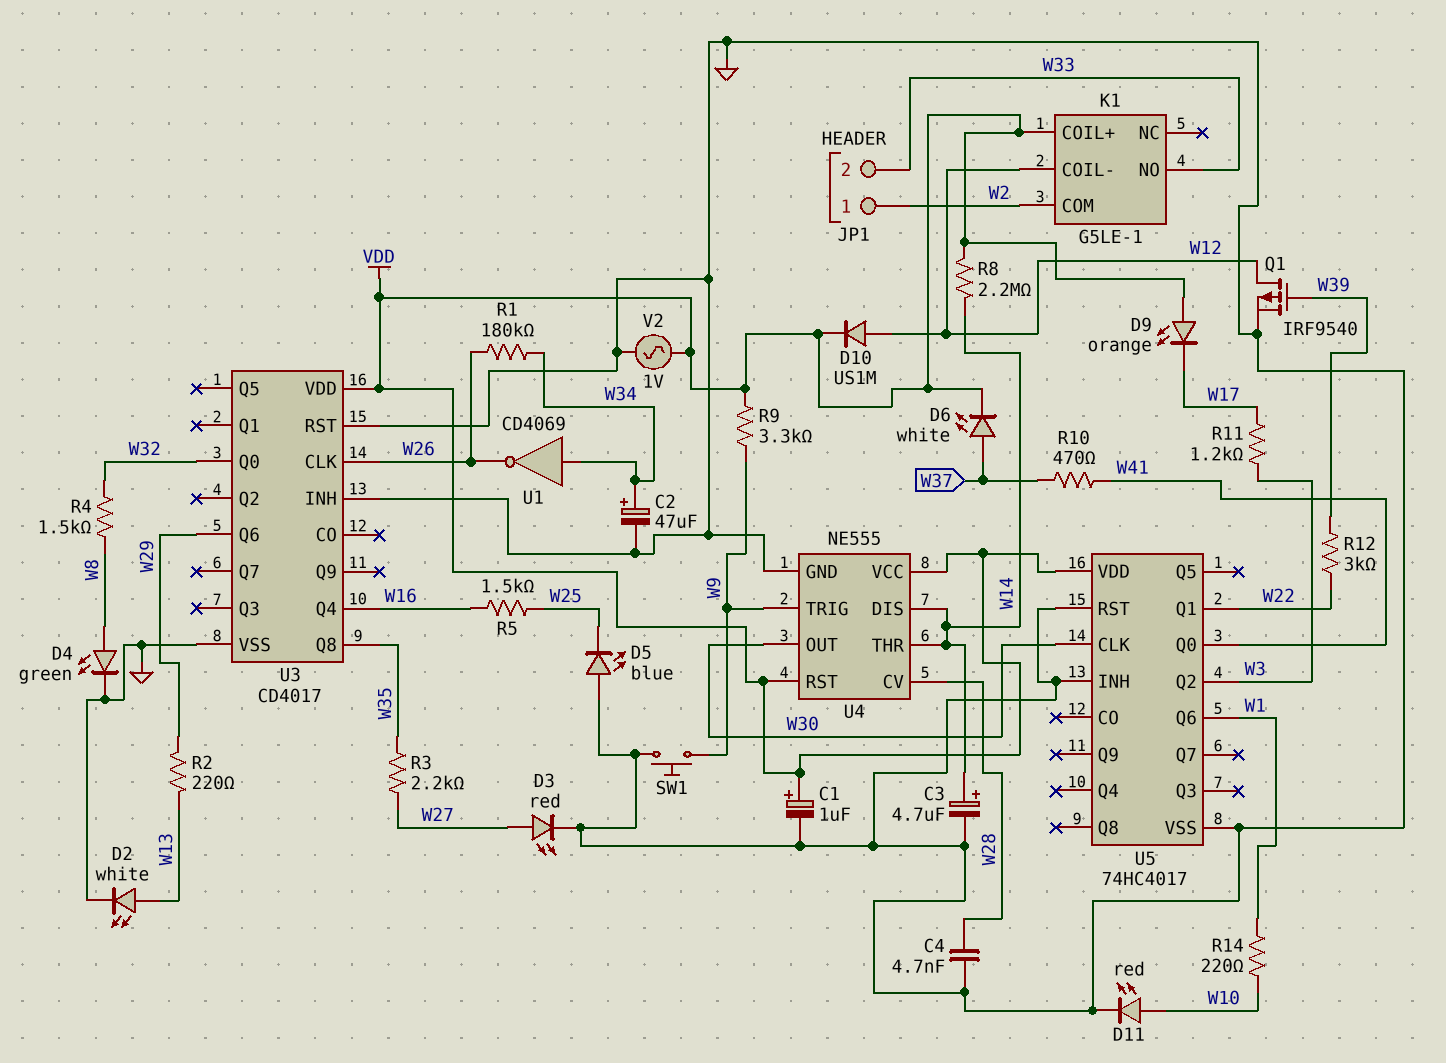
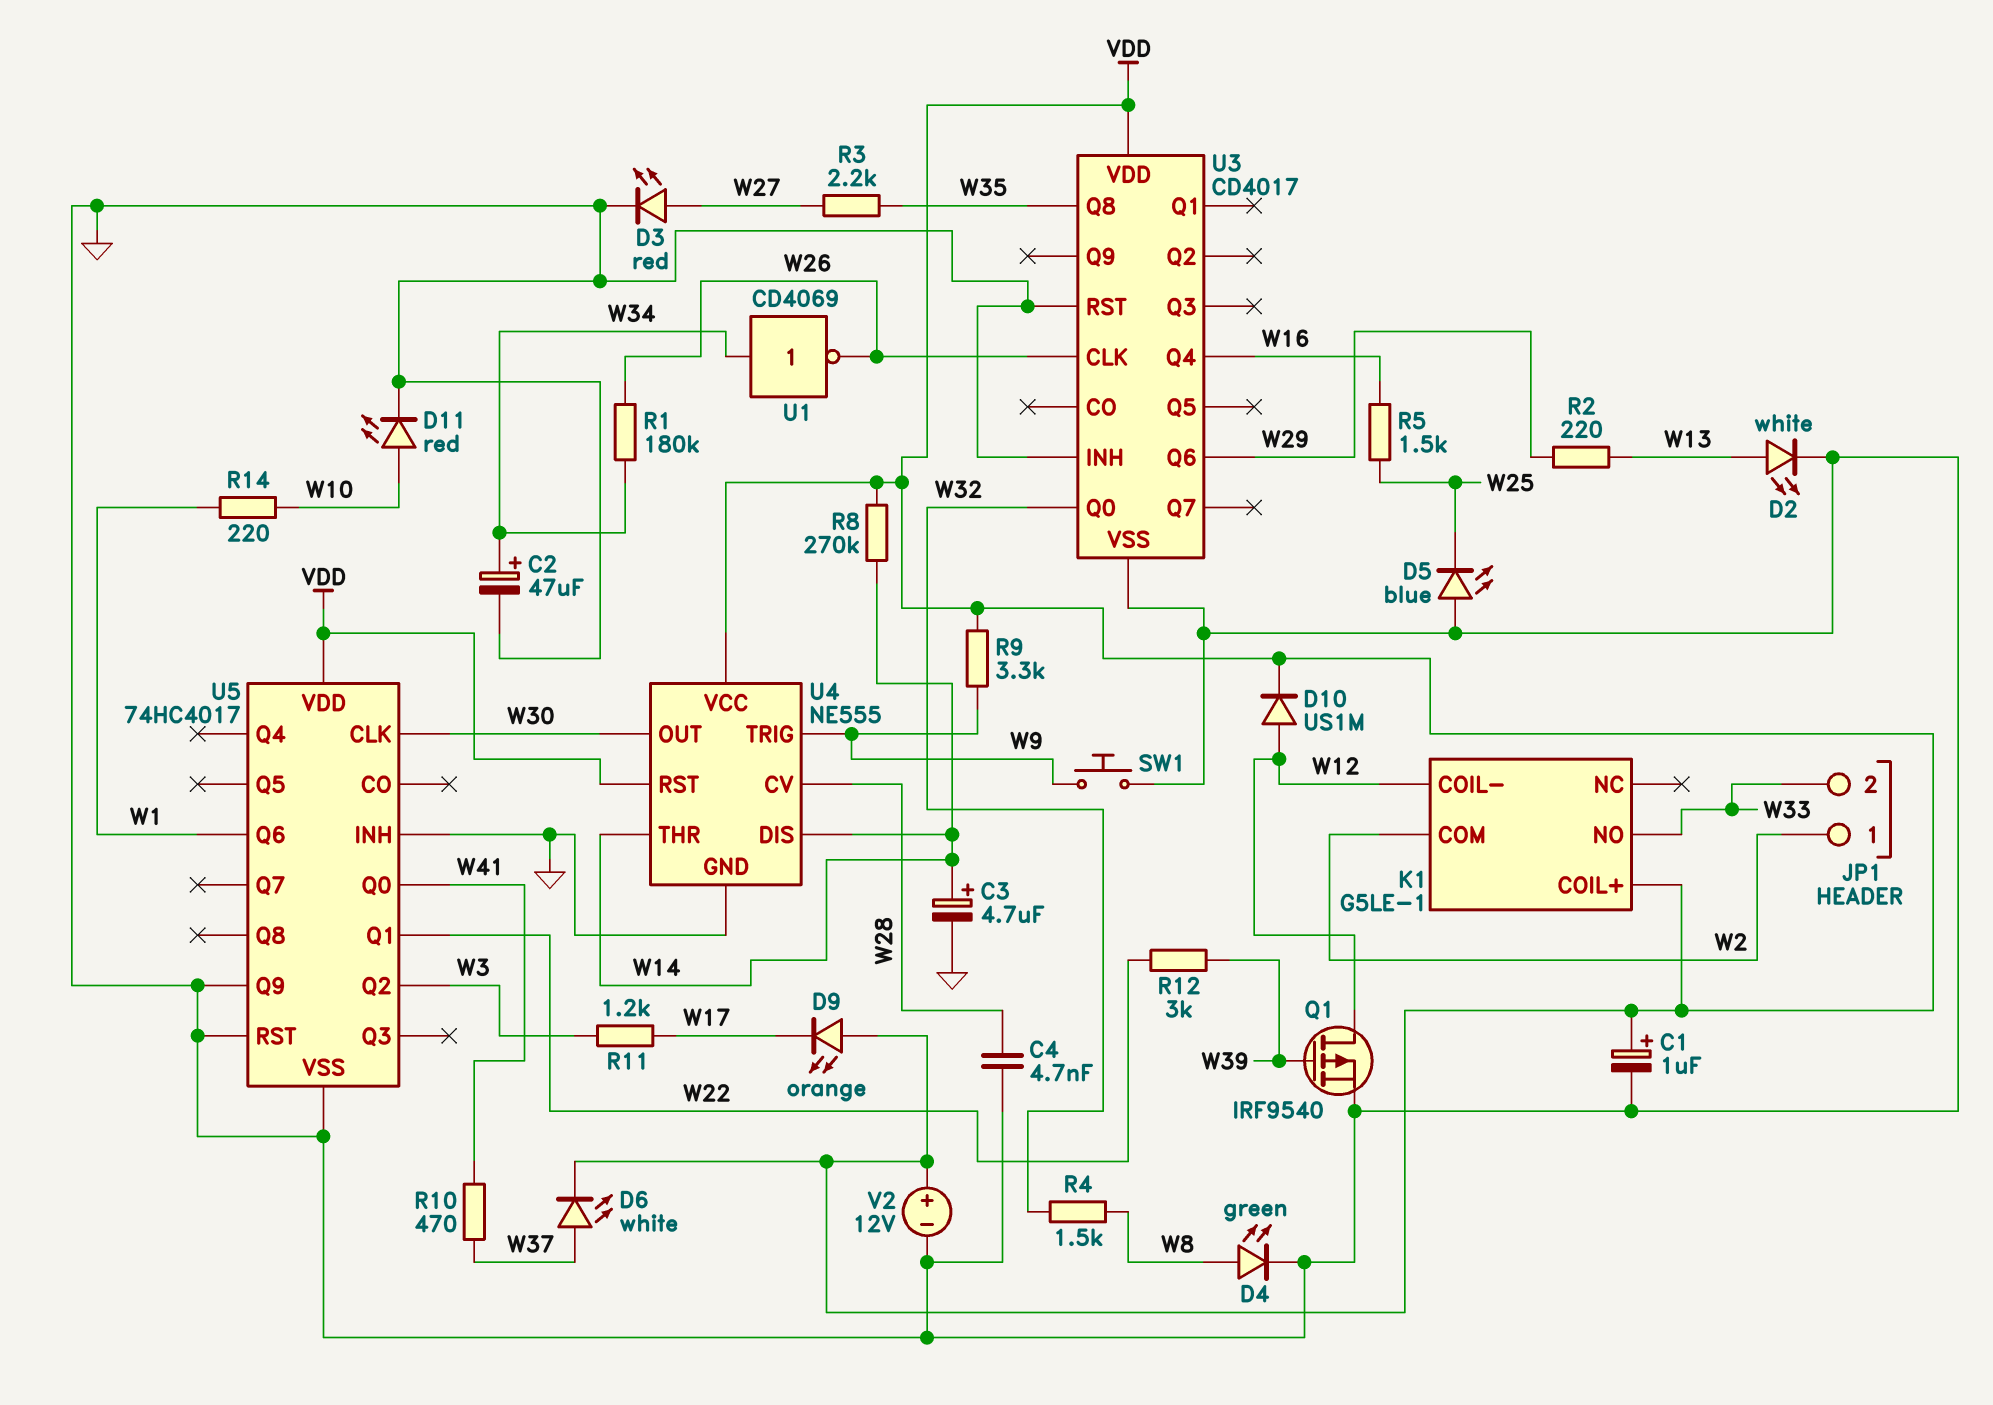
R8: 2.2M (VDD, W14) -> 270k (VDD, W14)
U5 pin Q9: none -> GND
V2: AC 1V (GND, VDD) -> 12V (plus VDD, minus GND)

